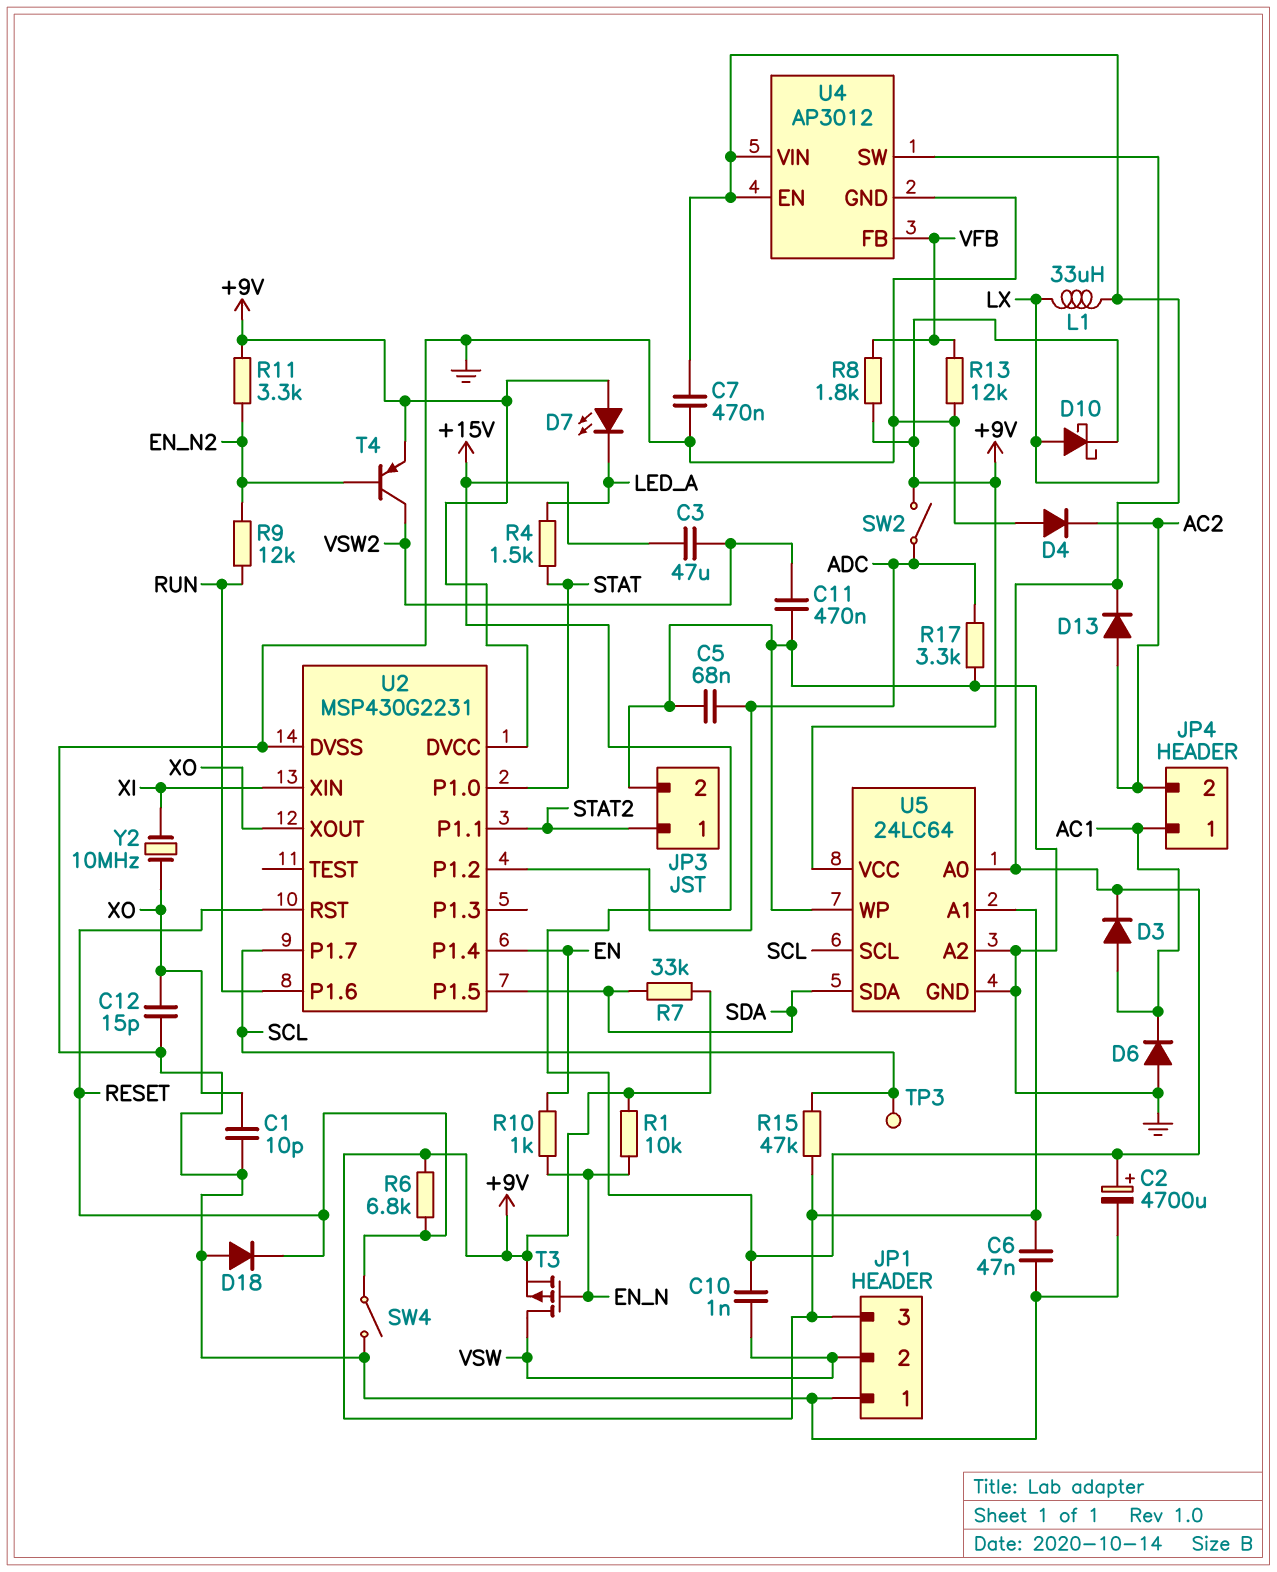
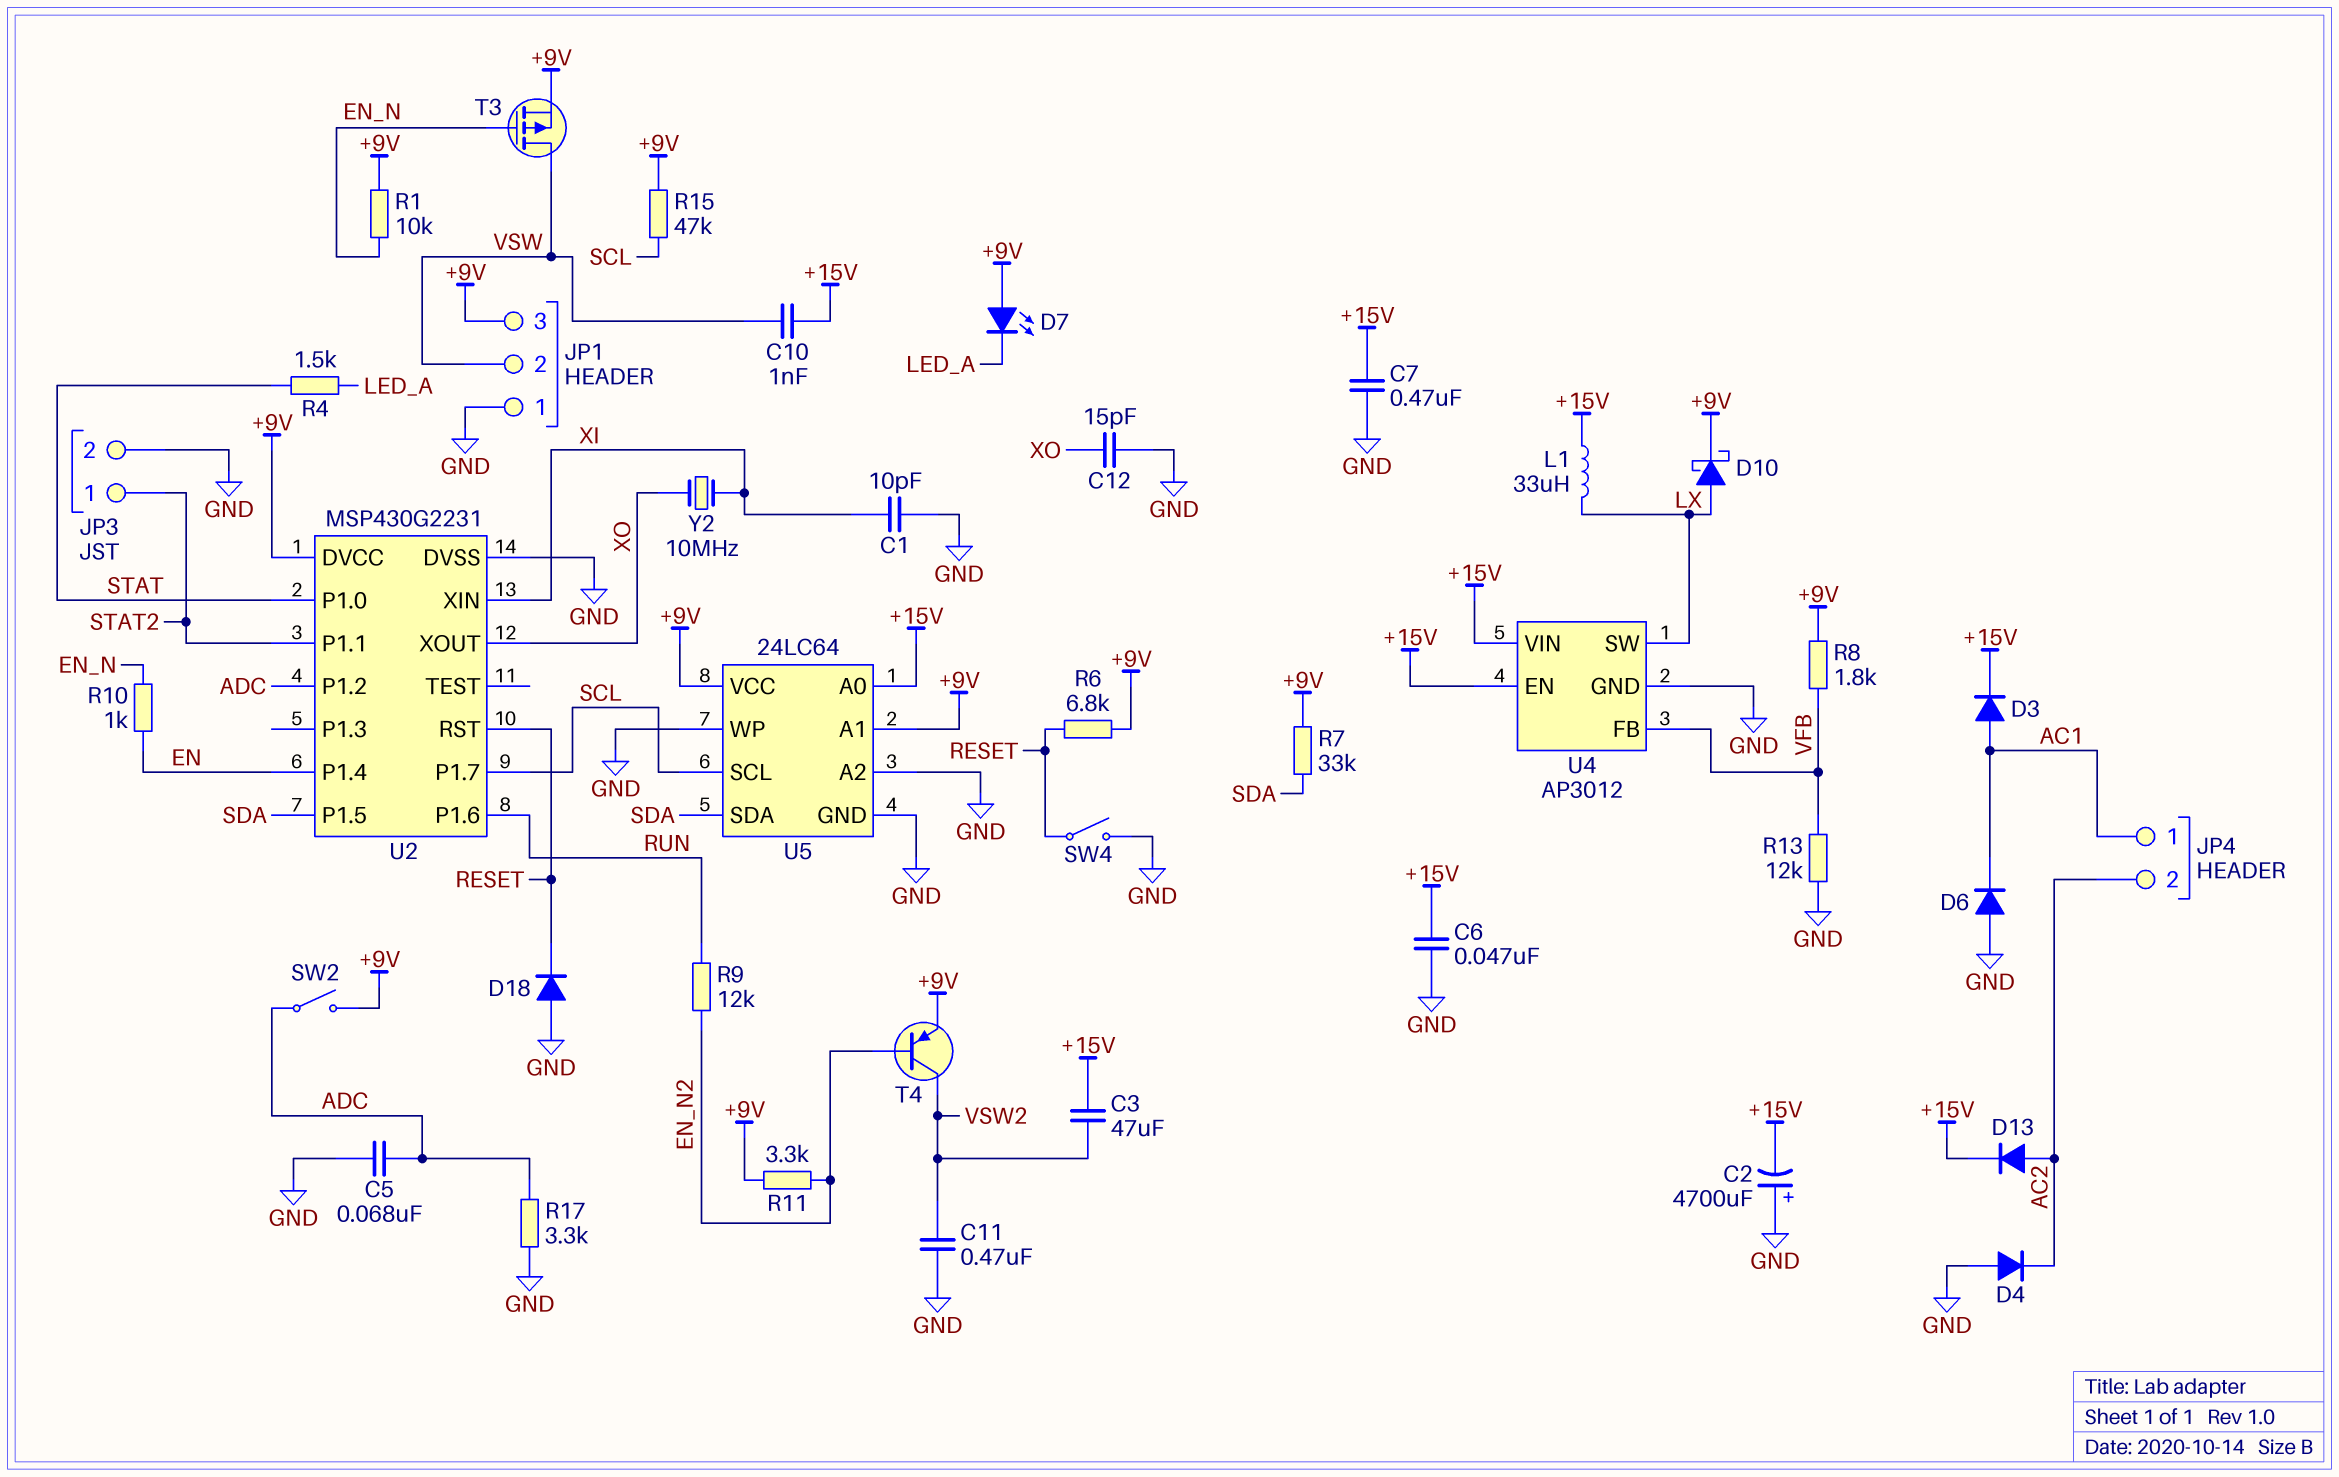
C1: 10pF (GND, XO) -> 10pF (GND, XI)
C2: 4700uF (plus +15V, minus GND) -> 4700uF (plus GND, minus +15V)
C6: 47nF (+9V, GND) -> 47nF (+15V, GND)
TP3: test point (SCL) -> none

